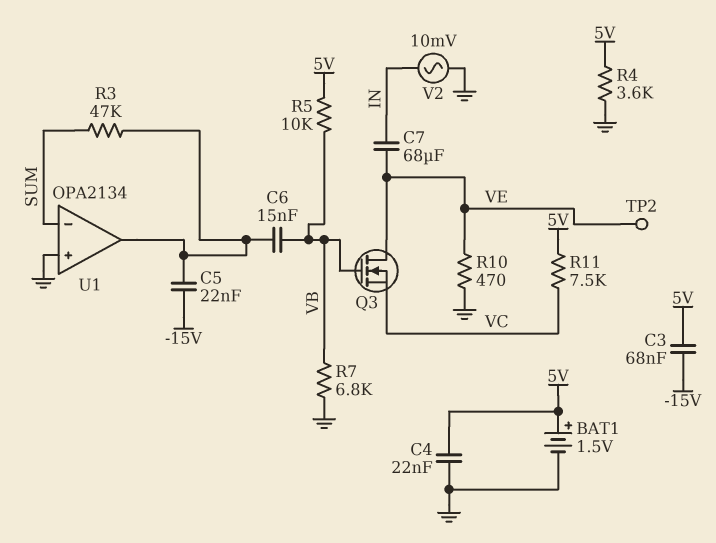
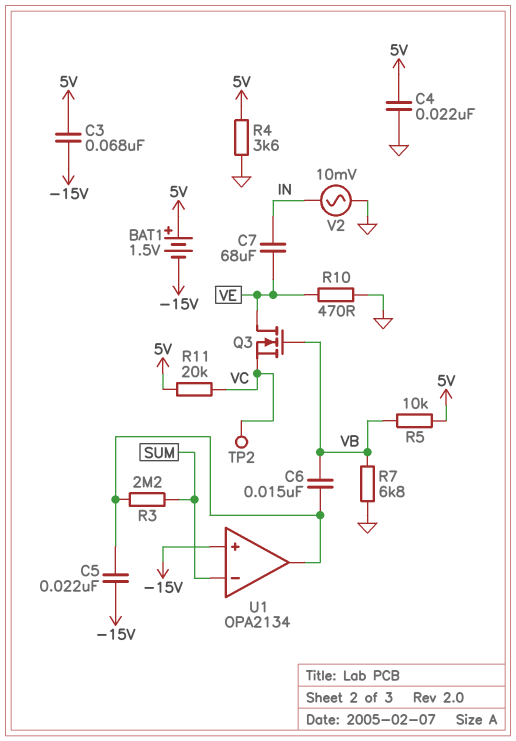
BAT1: 1.5V (plus 5V, minus GND) -> 1.5V (plus 5V, minus -15V)
R3: 47k (SUM, U1/out) -> 2.2M (SUM, U1/out)
R11: 7.5k (5V, VC) -> 20k (5V, VC)
TP2: test point (VE) -> test point (VC)
U1 pin in+: GND -> -15V

